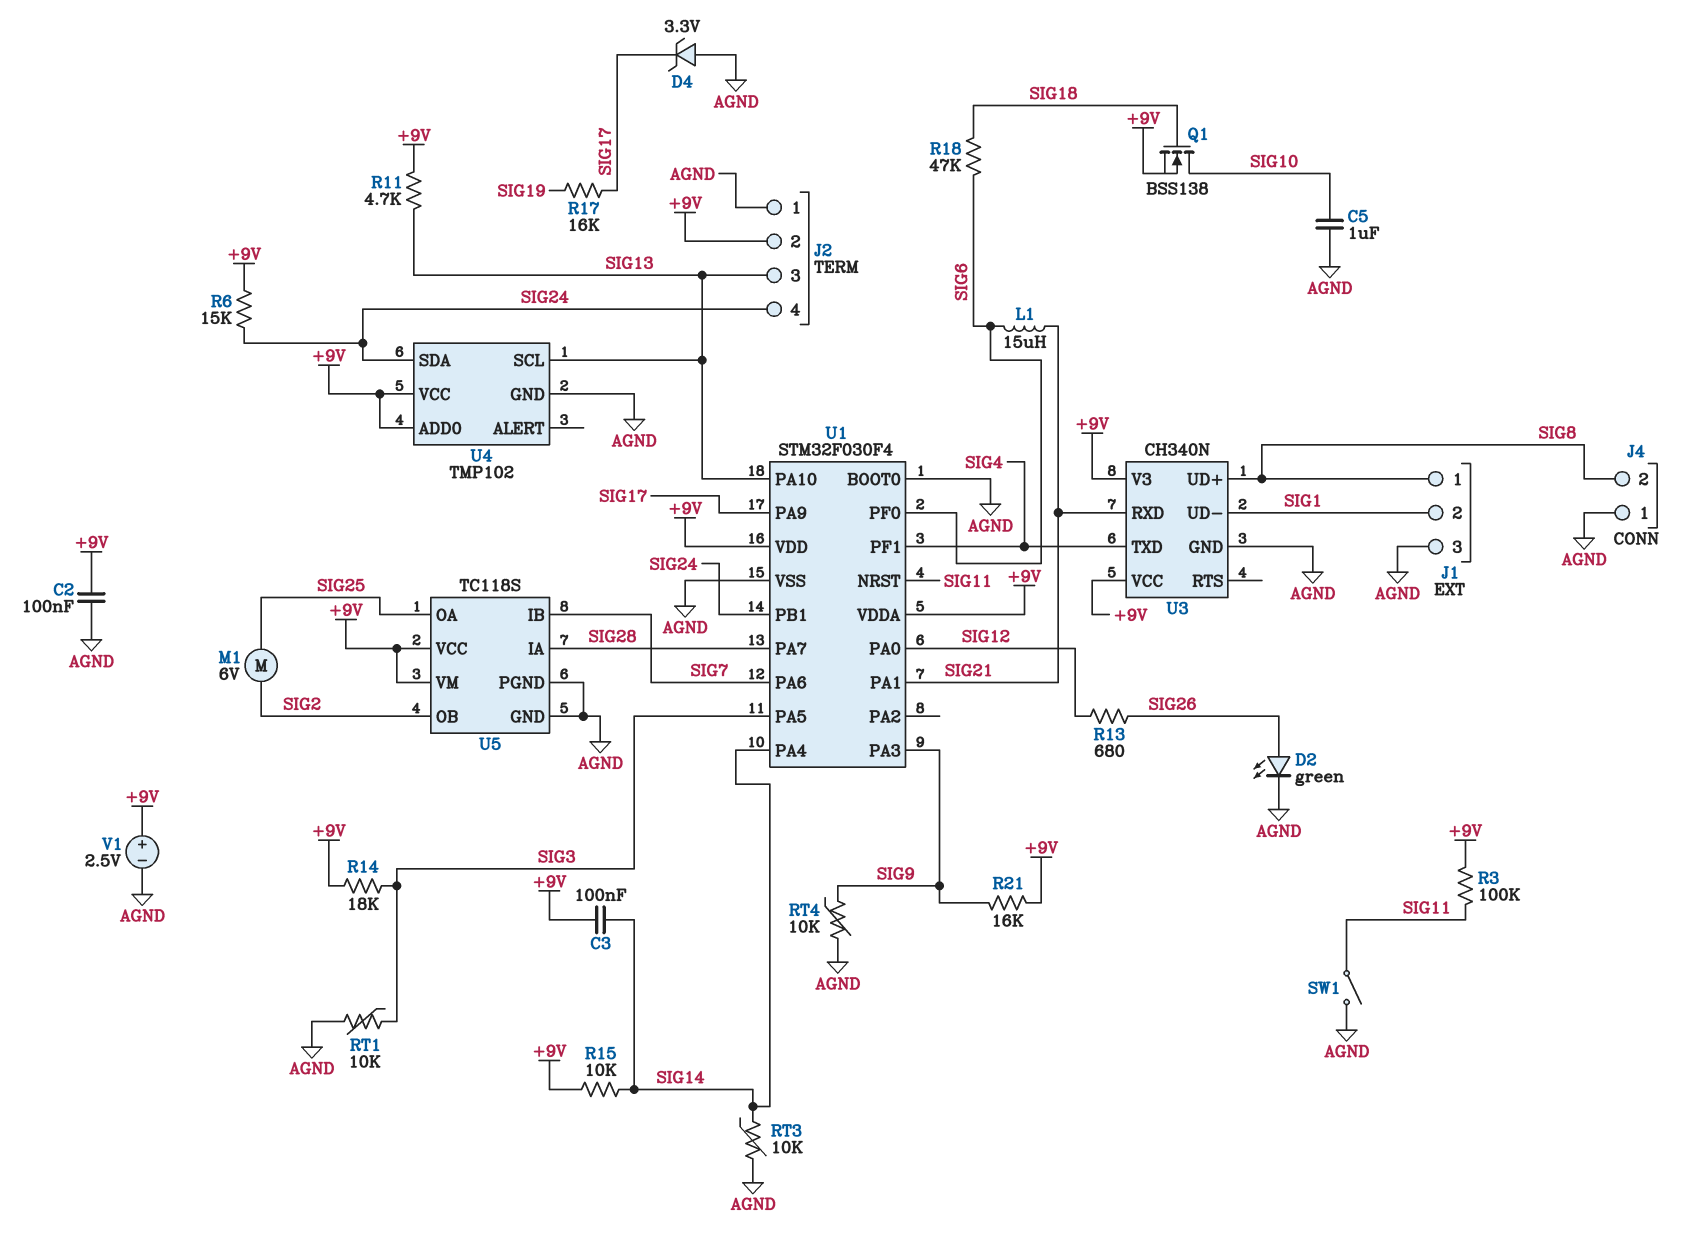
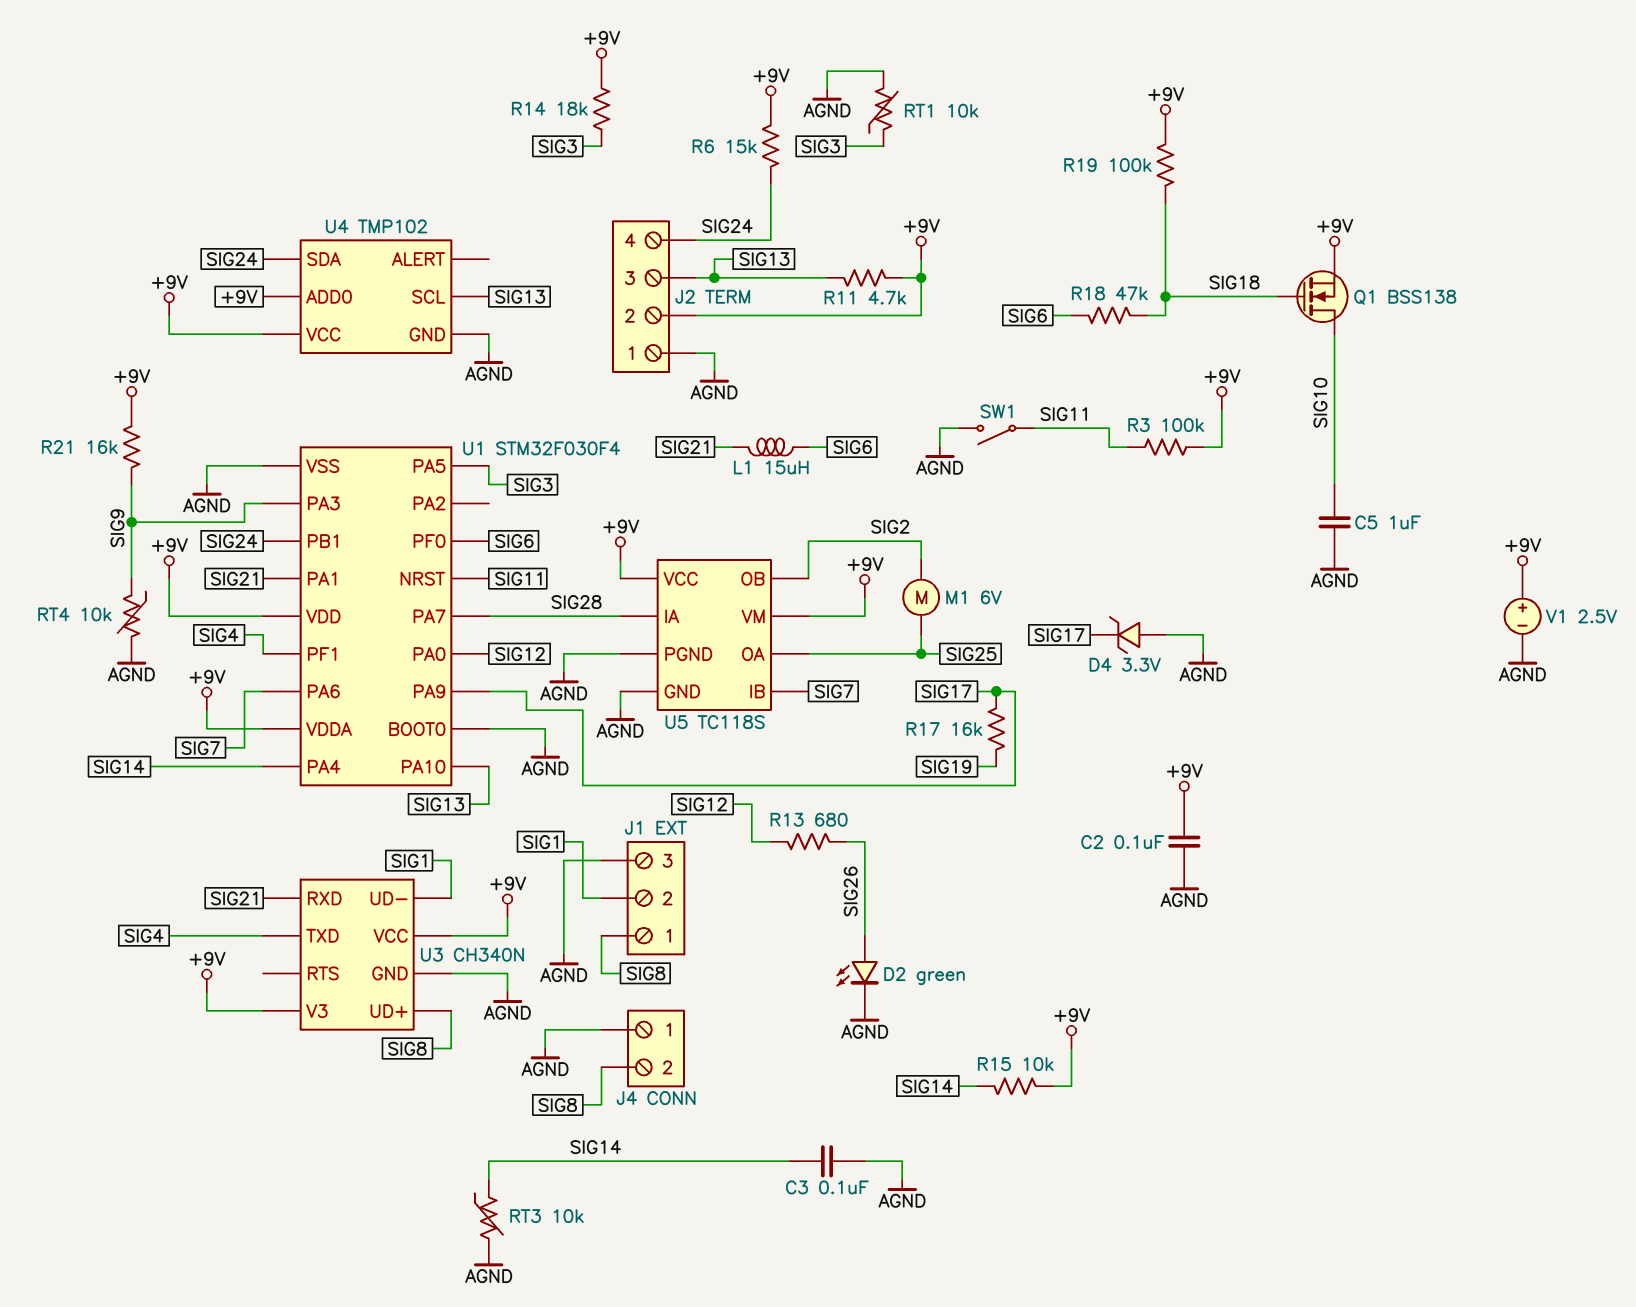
C3: 100nF (+9V, SIG14) -> 100nF (AGND, SIG14)
R19: none -> 100k (+9V, SIG18)

